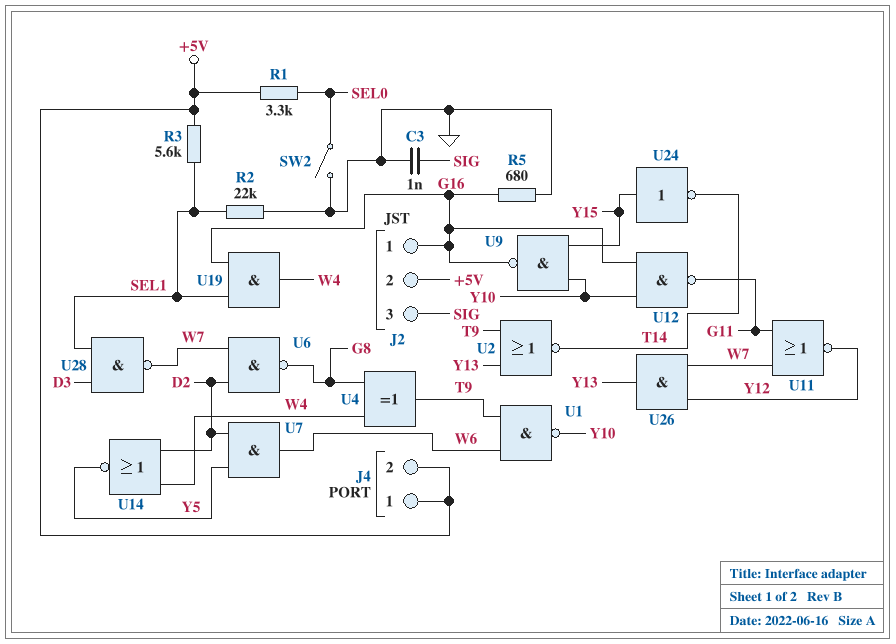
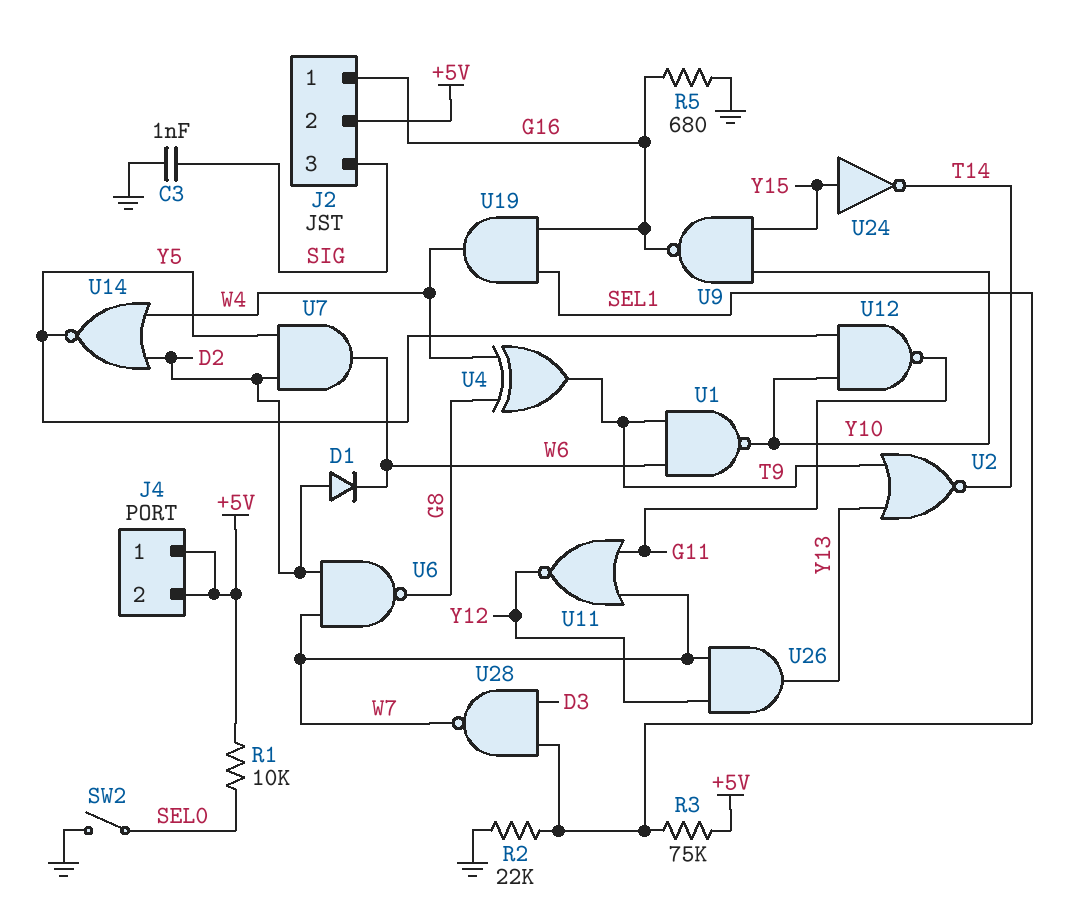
D1: none -> diode (A D2, K W6)
R1: 3.3k (+5V, SEL0) -> 10k (+5V, SEL0)
R3: 5.6k (+5V, SEL1) -> 75k (+5V, SEL1)
U12: NAND (in G16, in Y10, out G11) -> NAND (in Y5, in Y10, out G11)

